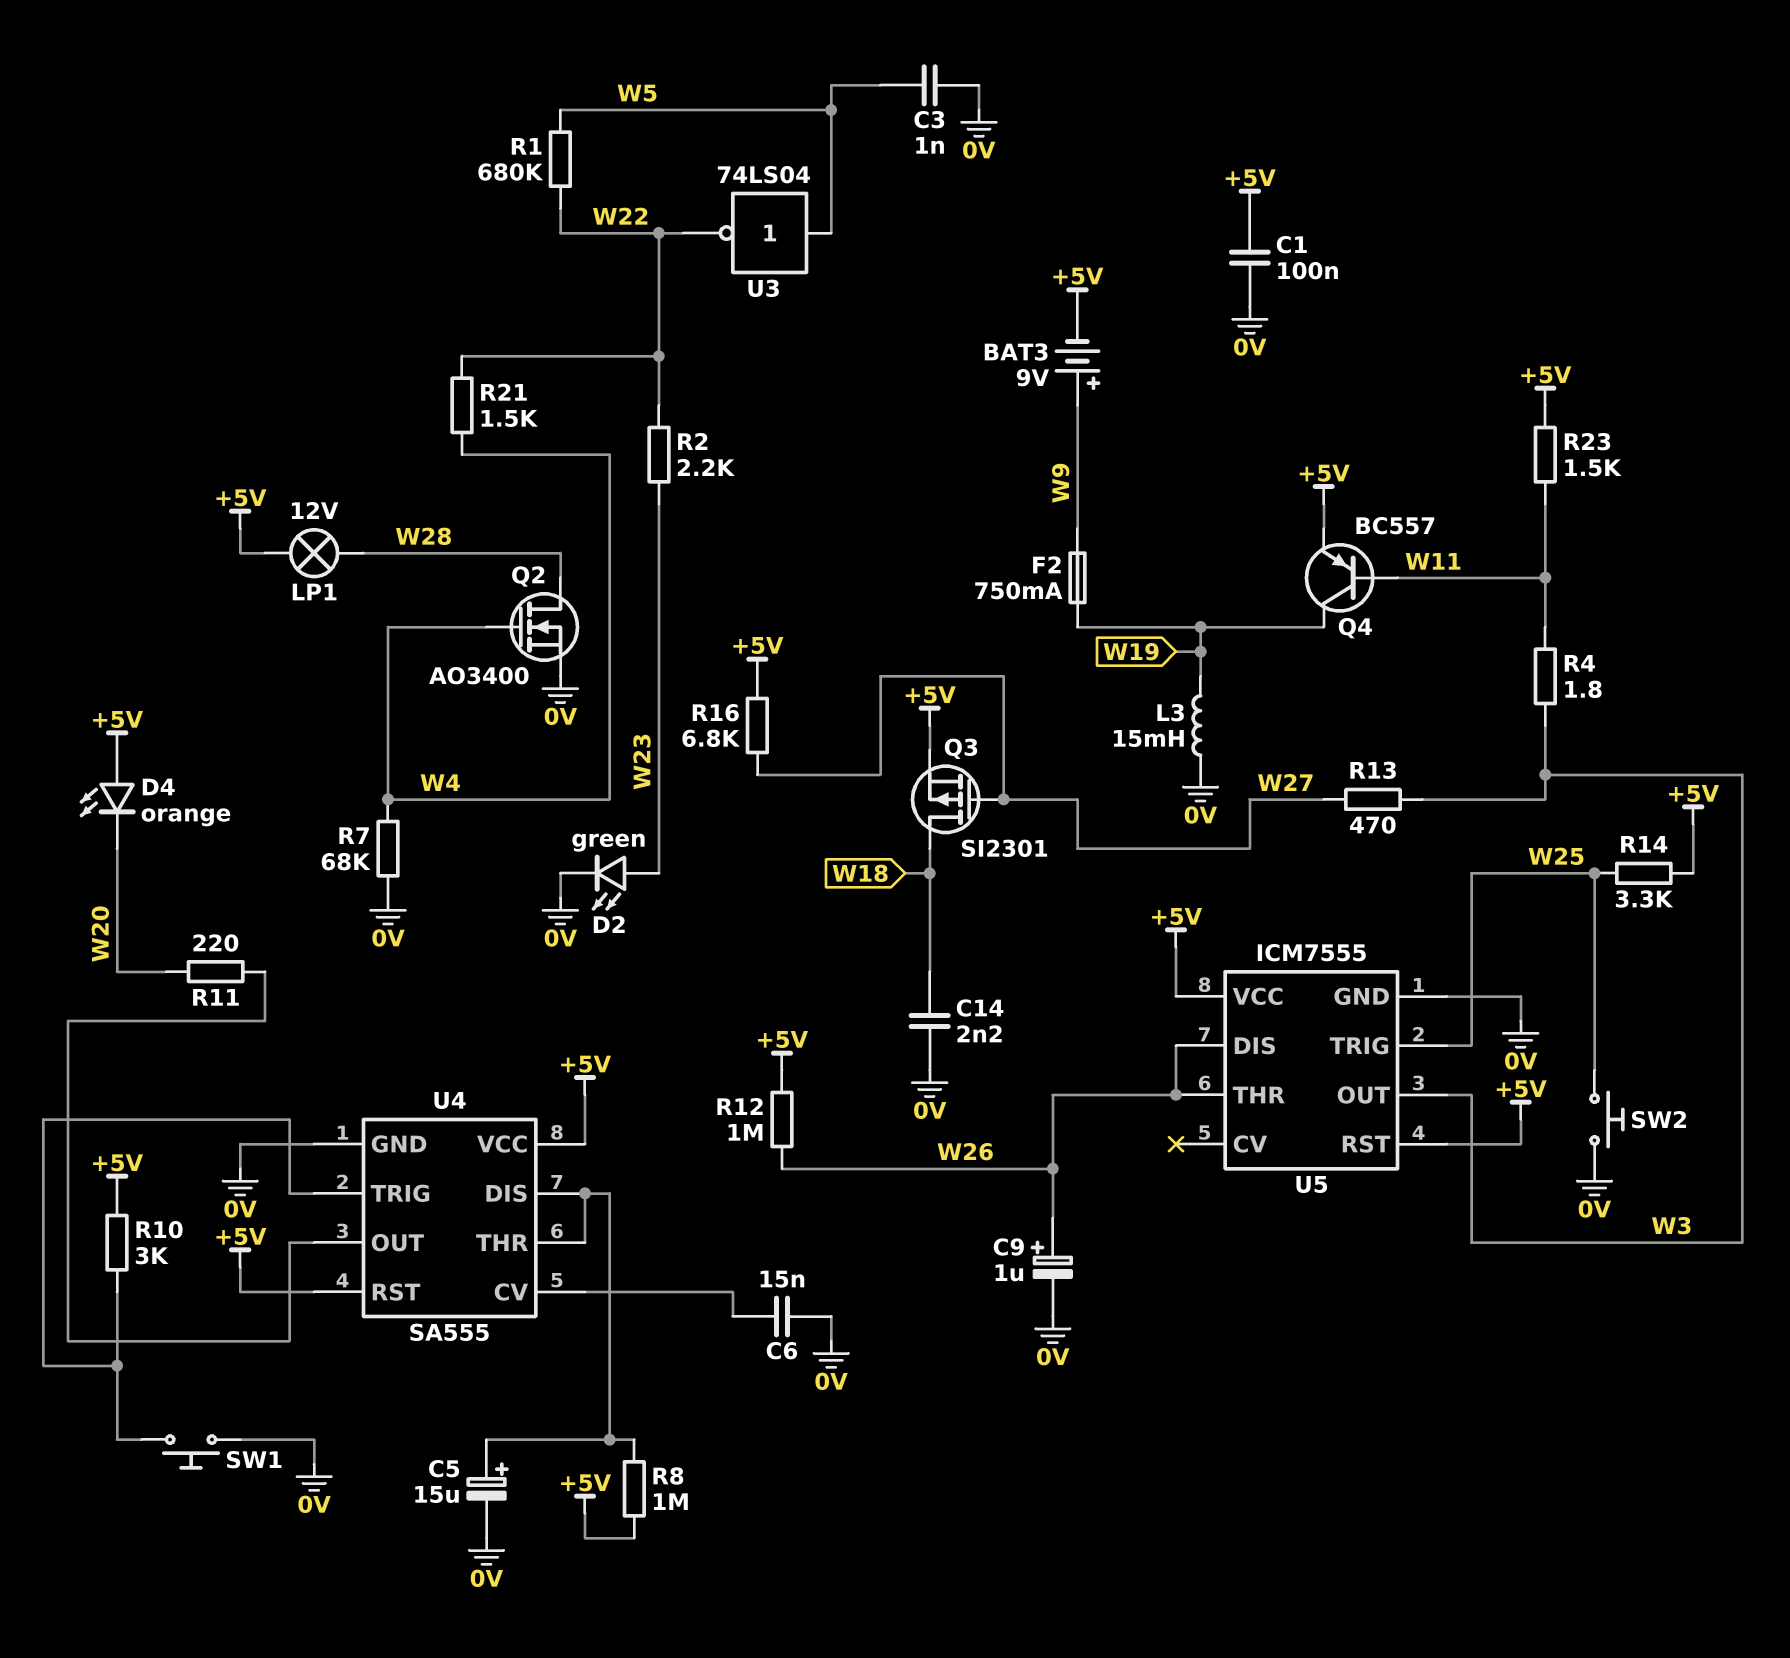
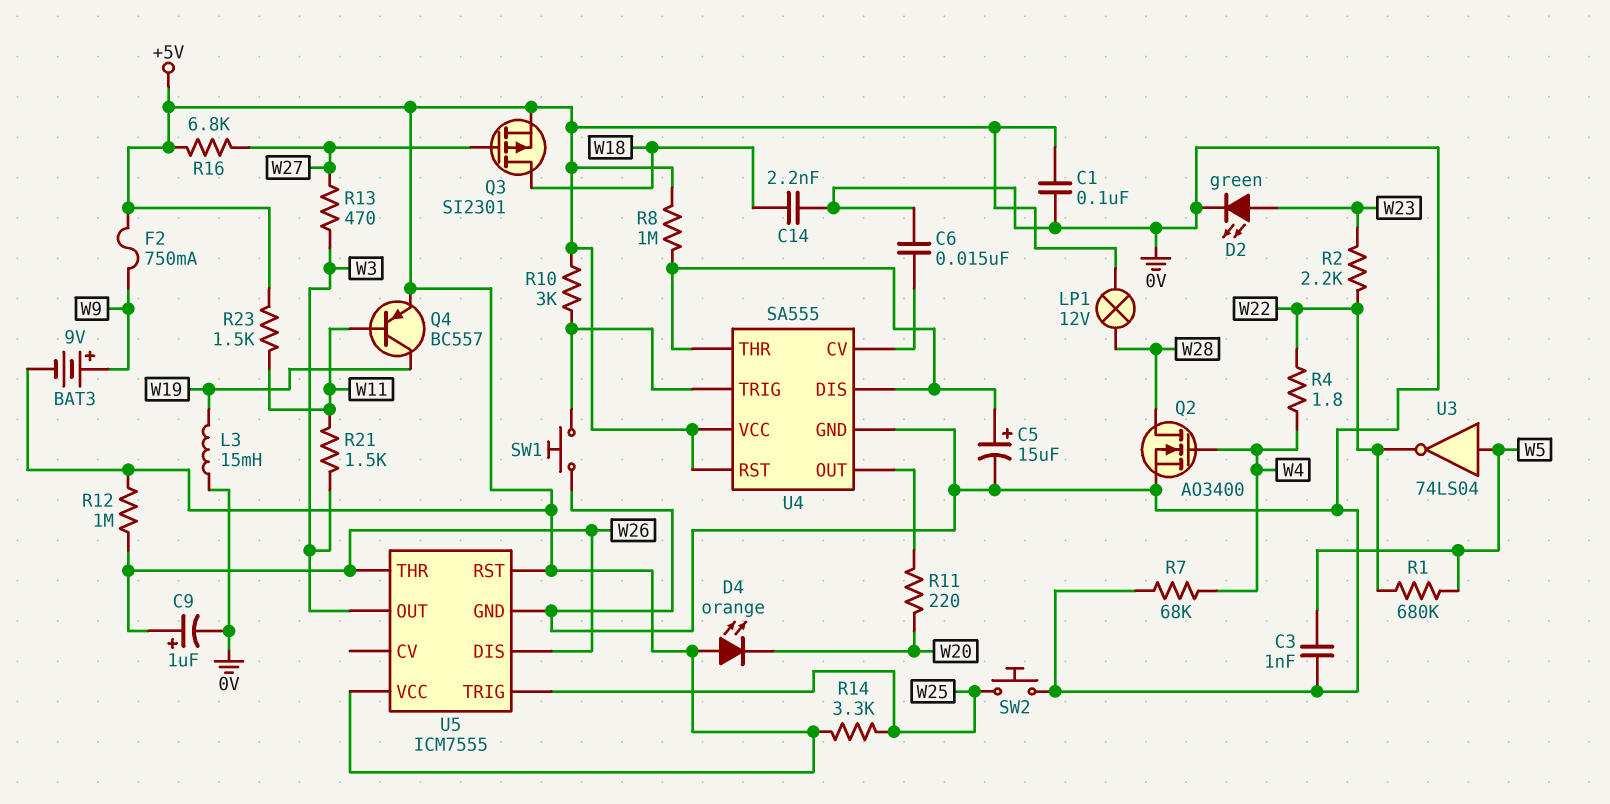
F2: 750mA (W9, W19) -> 750mA (+5V, W9)
R4: 1.8 (W3, W11) -> 1.8 (W4, W22)
R21: 1.5k (W4, W22) -> 1.5k (W3, W11)

